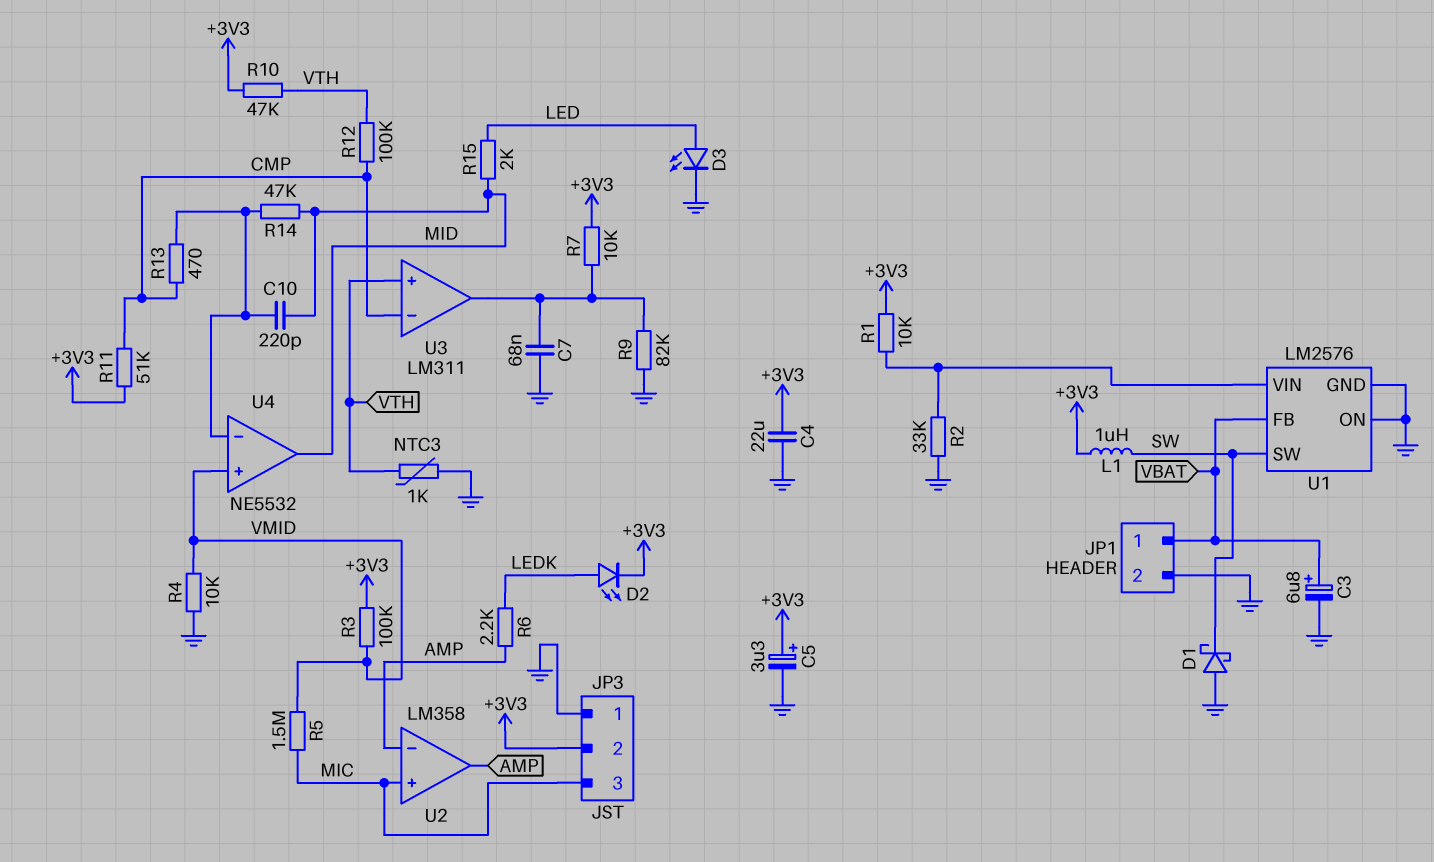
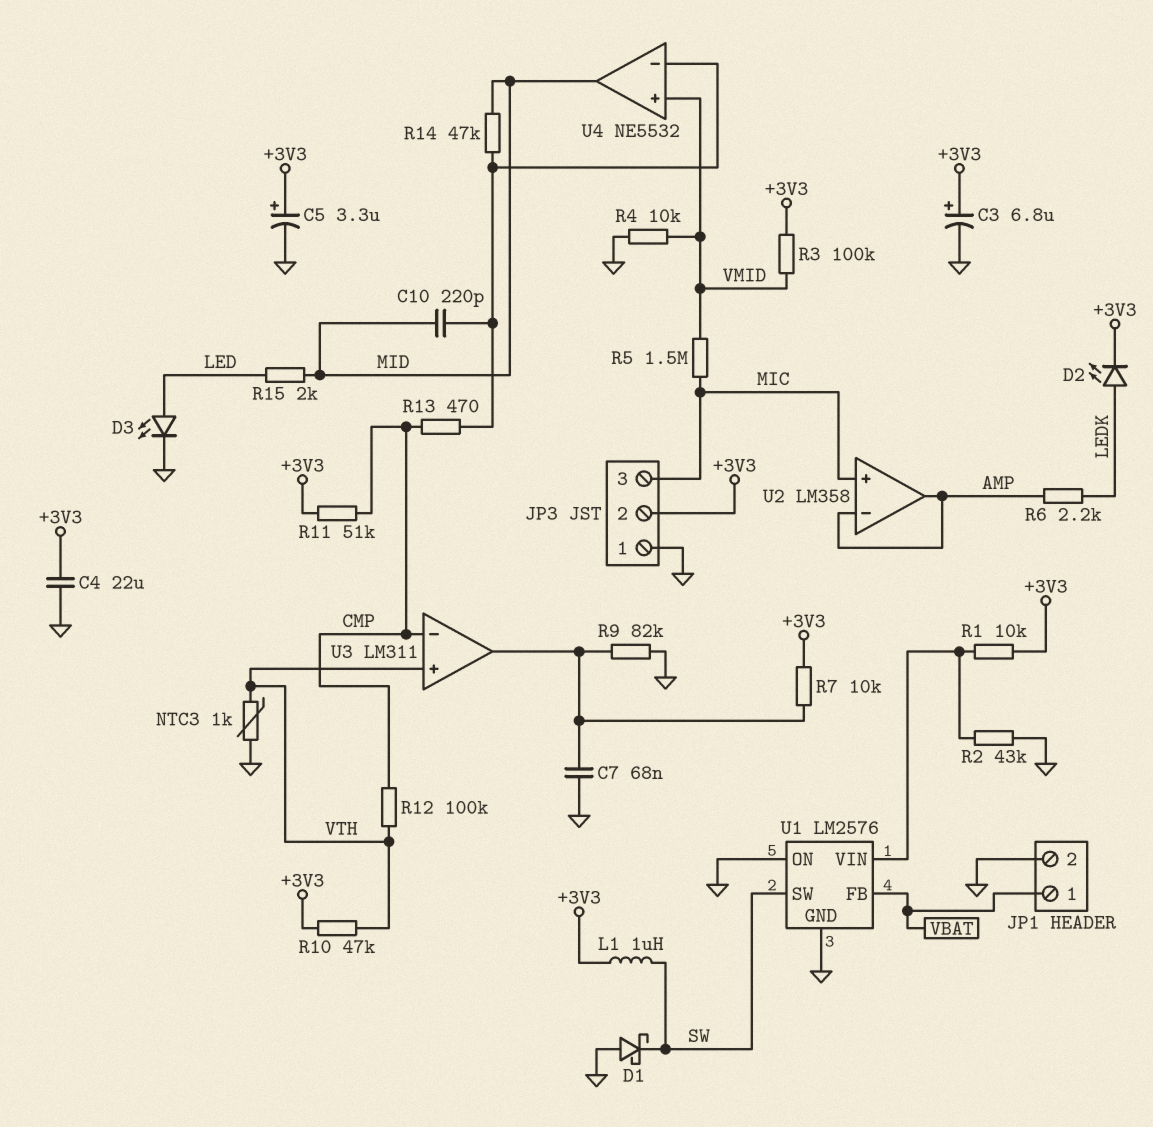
C3: 6.8uF (plus VBAT, minus GND) -> 6.8uF (plus +3V3, minus GND)
R2: 33k (GND, U1/VIN) -> 43k (GND, U1/VIN)

